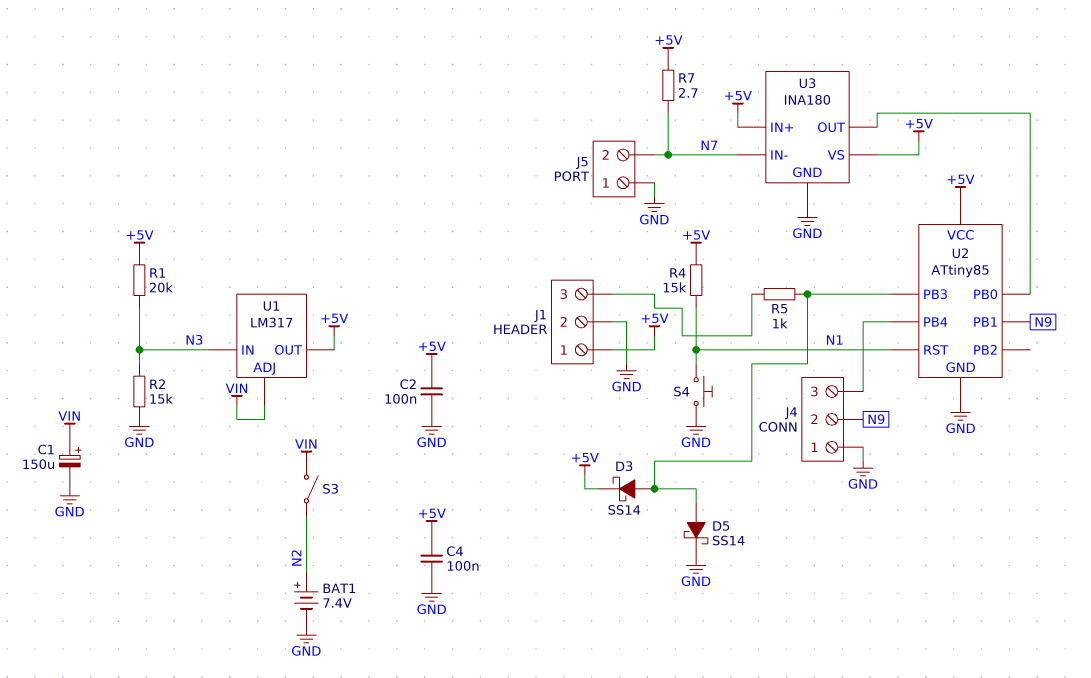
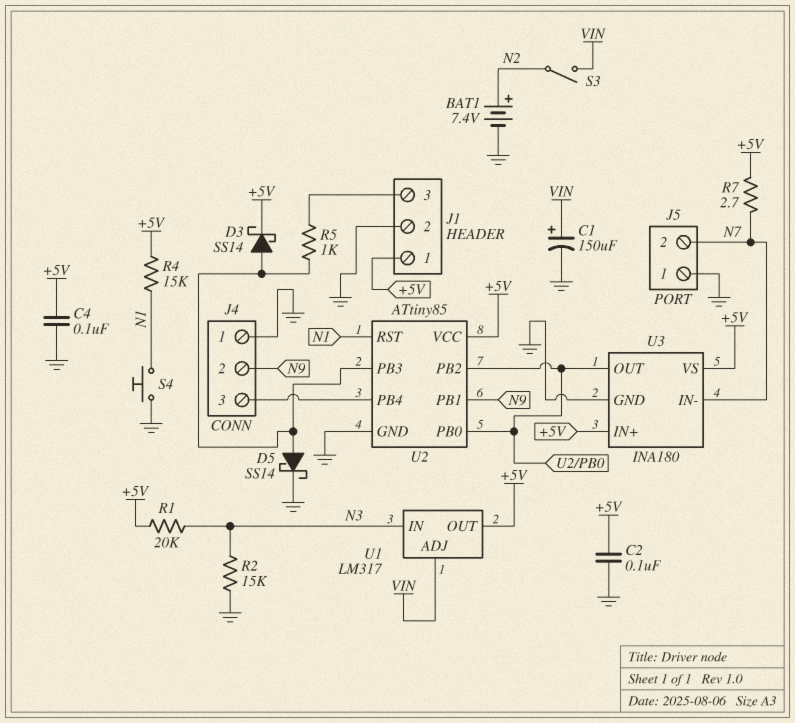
U2 pin PB2: none -> U2/PB0

